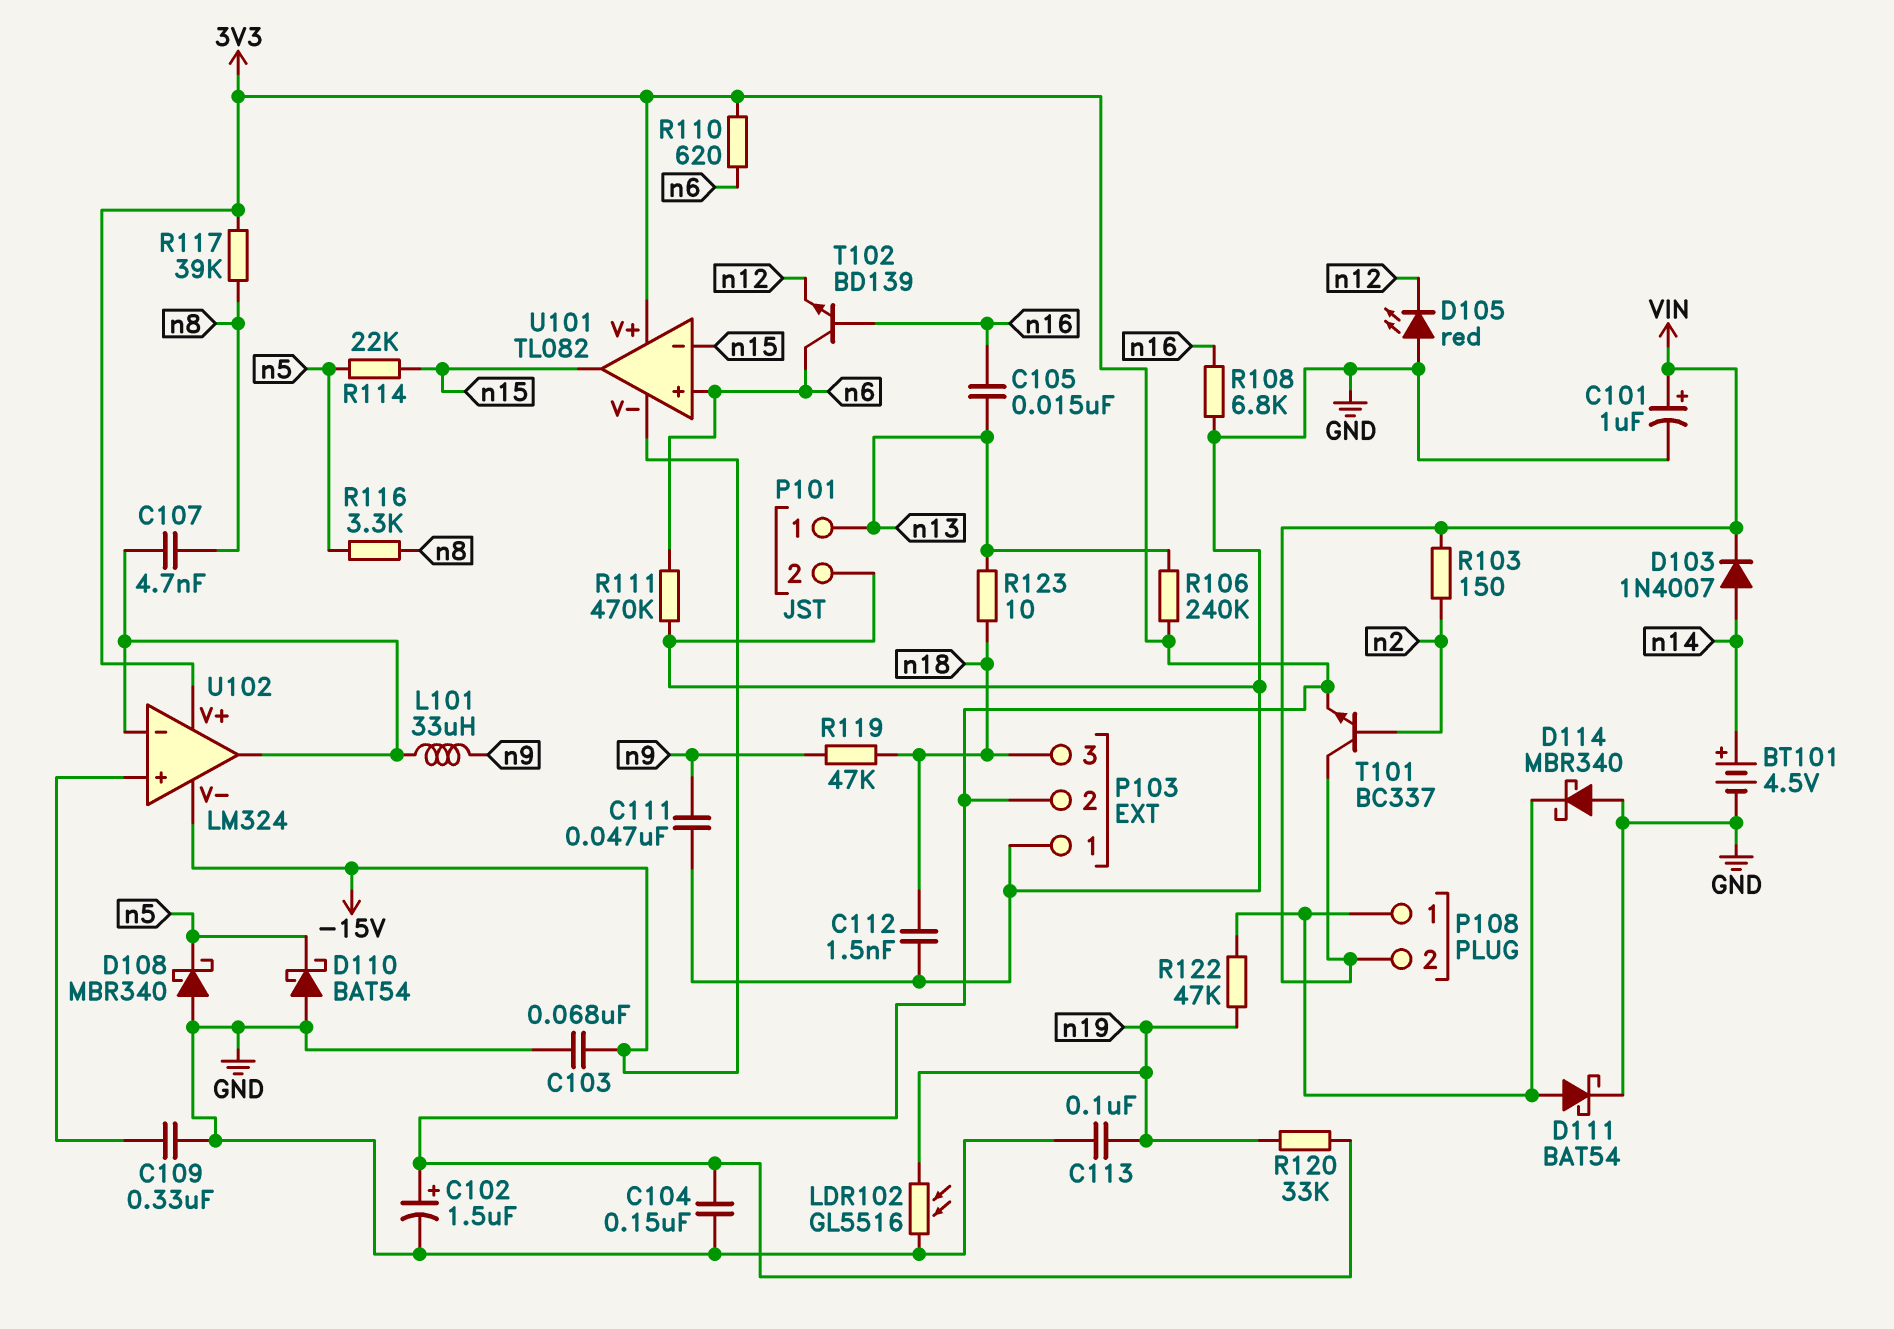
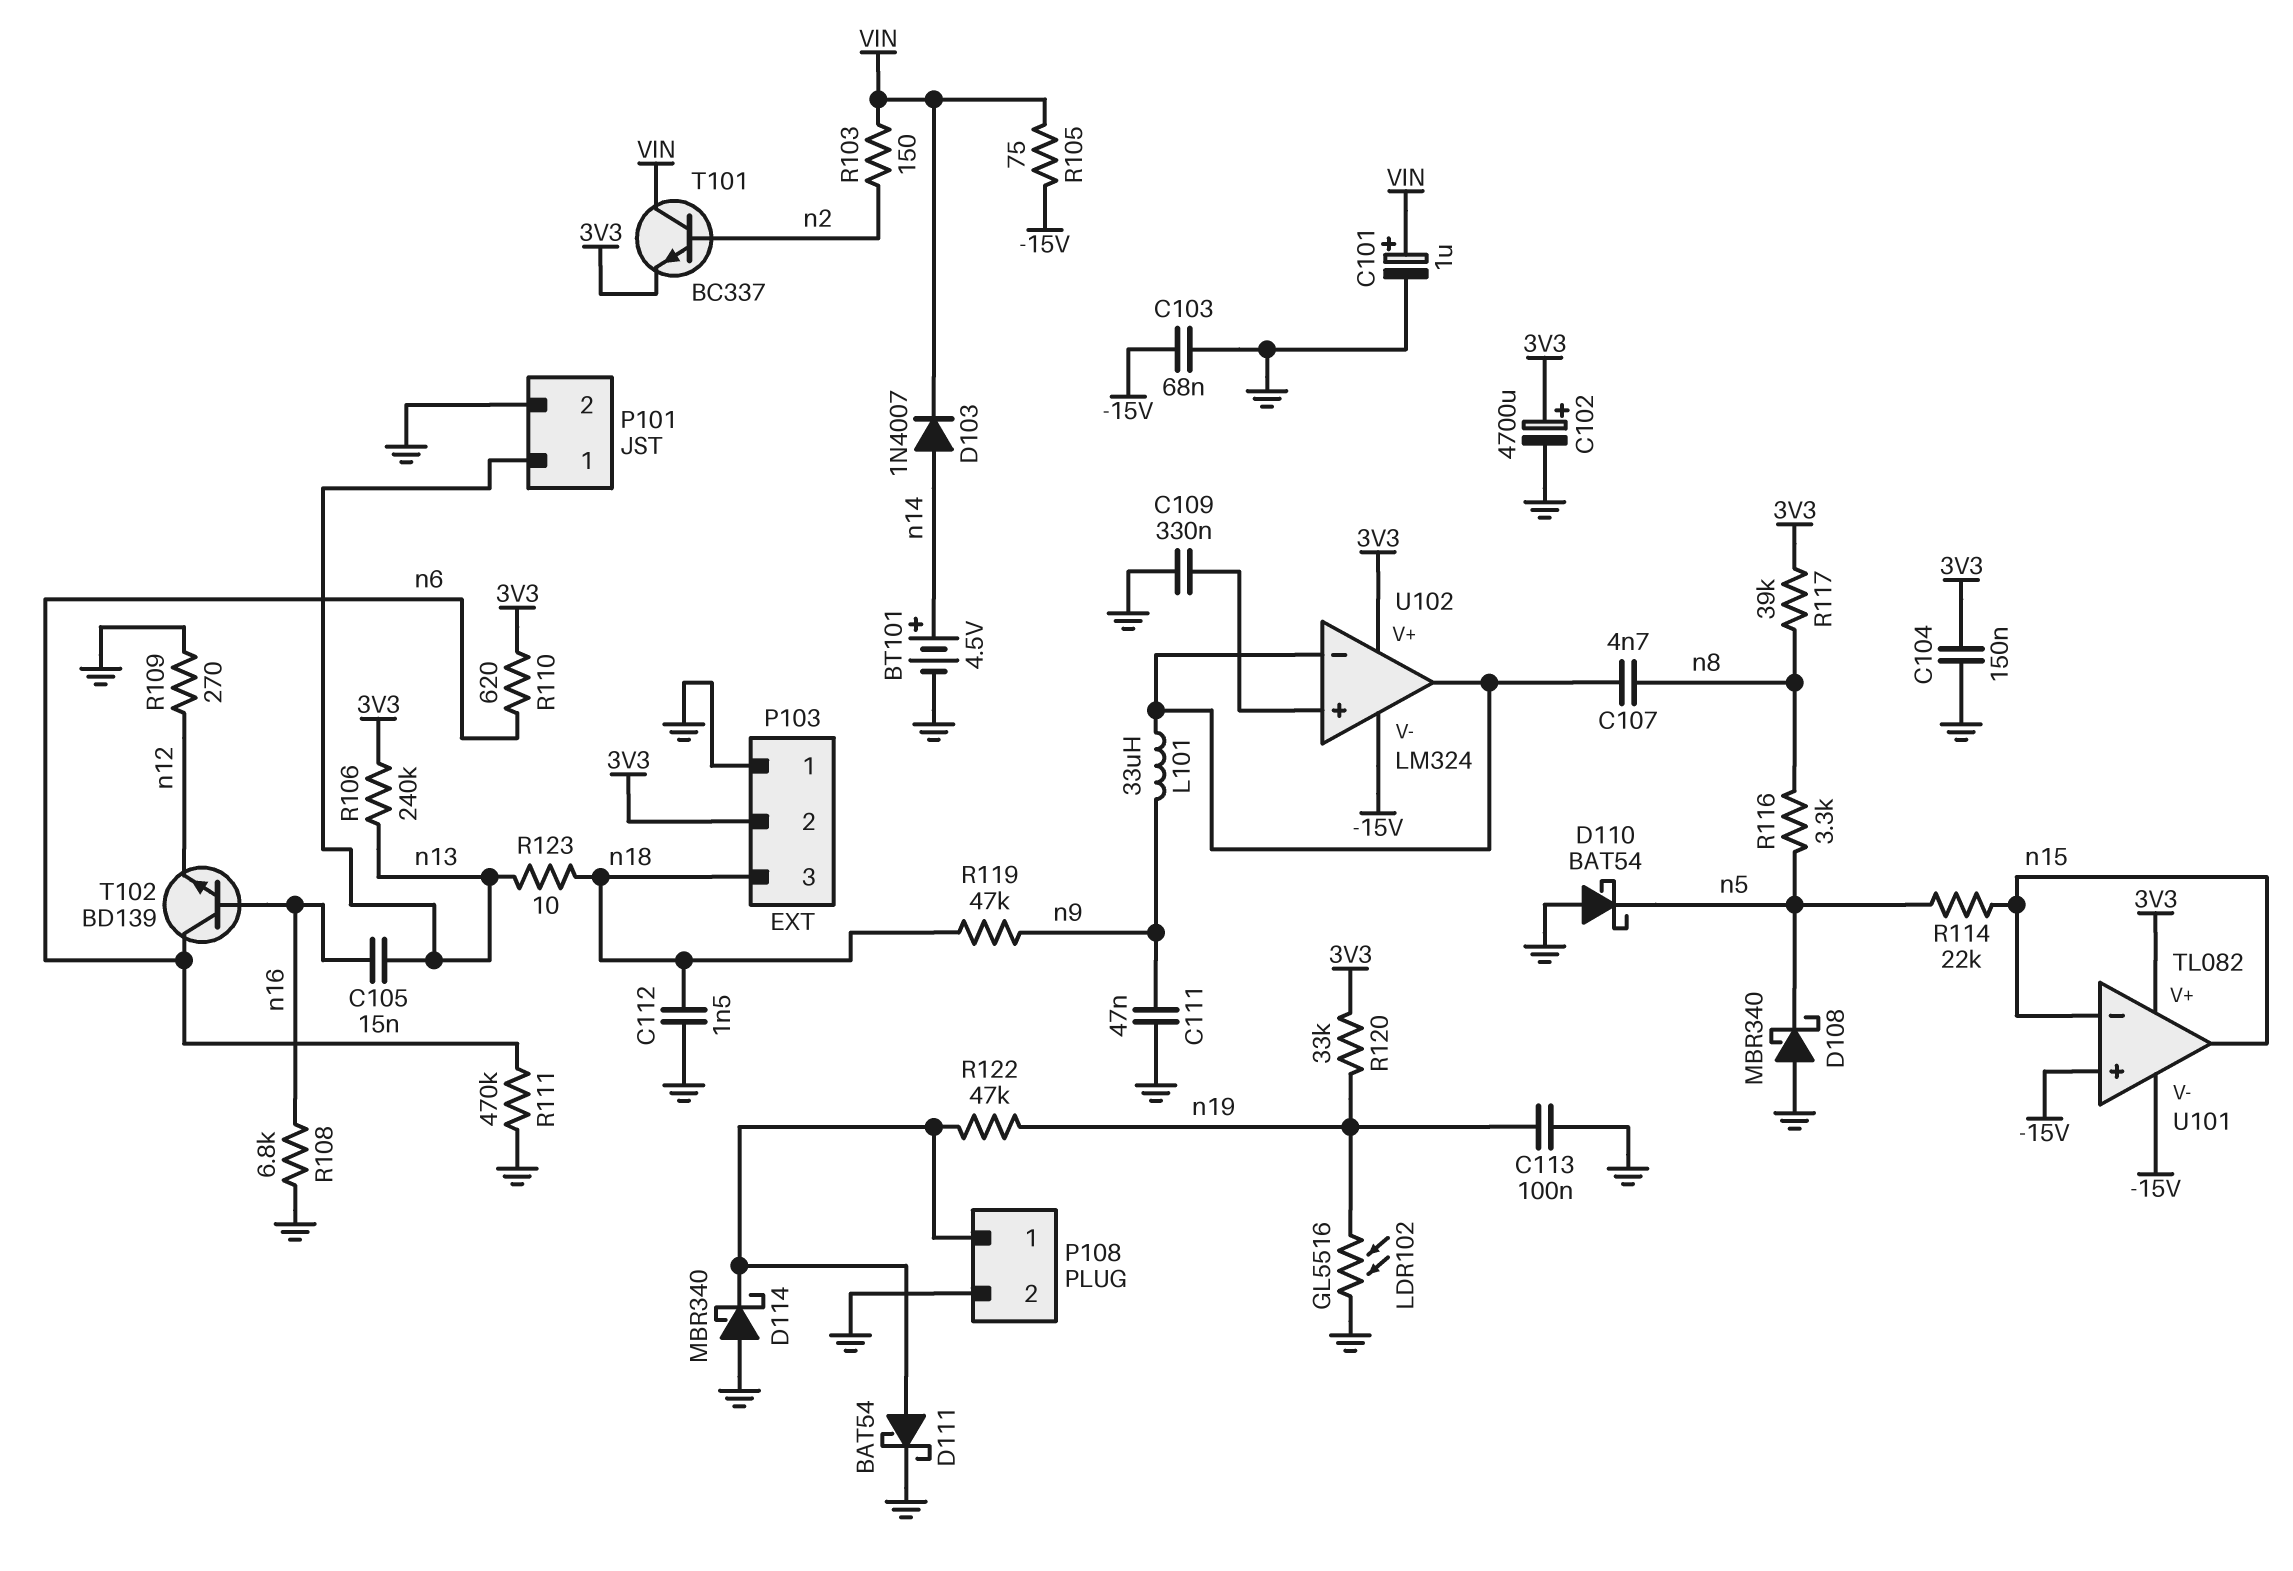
C102: 1.5uF (plus 3V3, minus GND) -> 4700uF (plus 3V3, minus GND)
D105: LED red (A GND, K n12) -> none
P108 pin 2: VIN -> GND
R105: none -> 75 (-15V, VIN)
R109: none -> 270 (GND, n12)
U101 pin in+: n6 -> -15V

